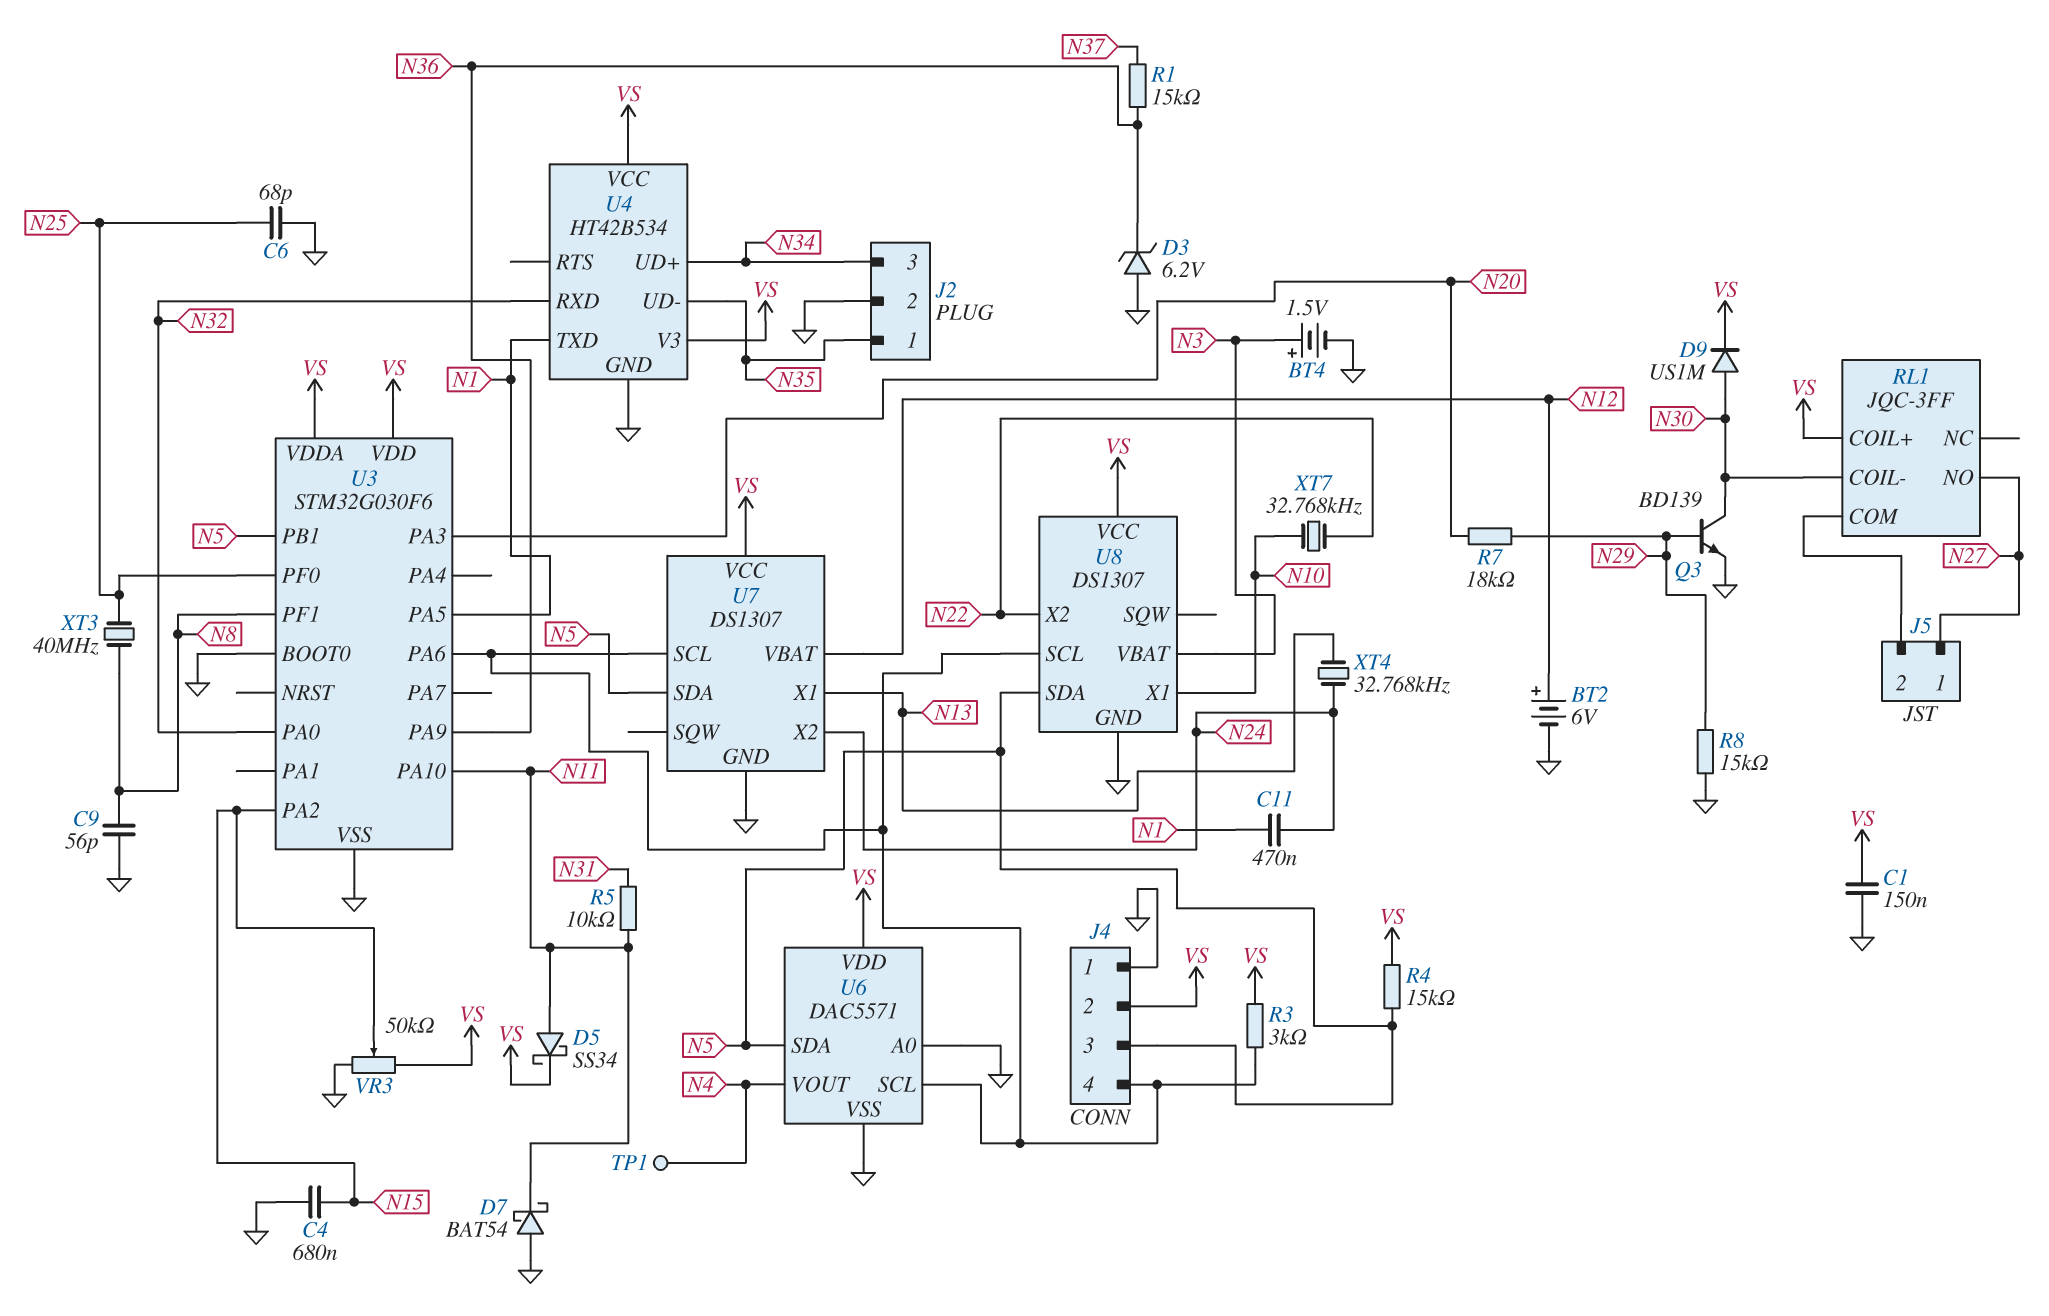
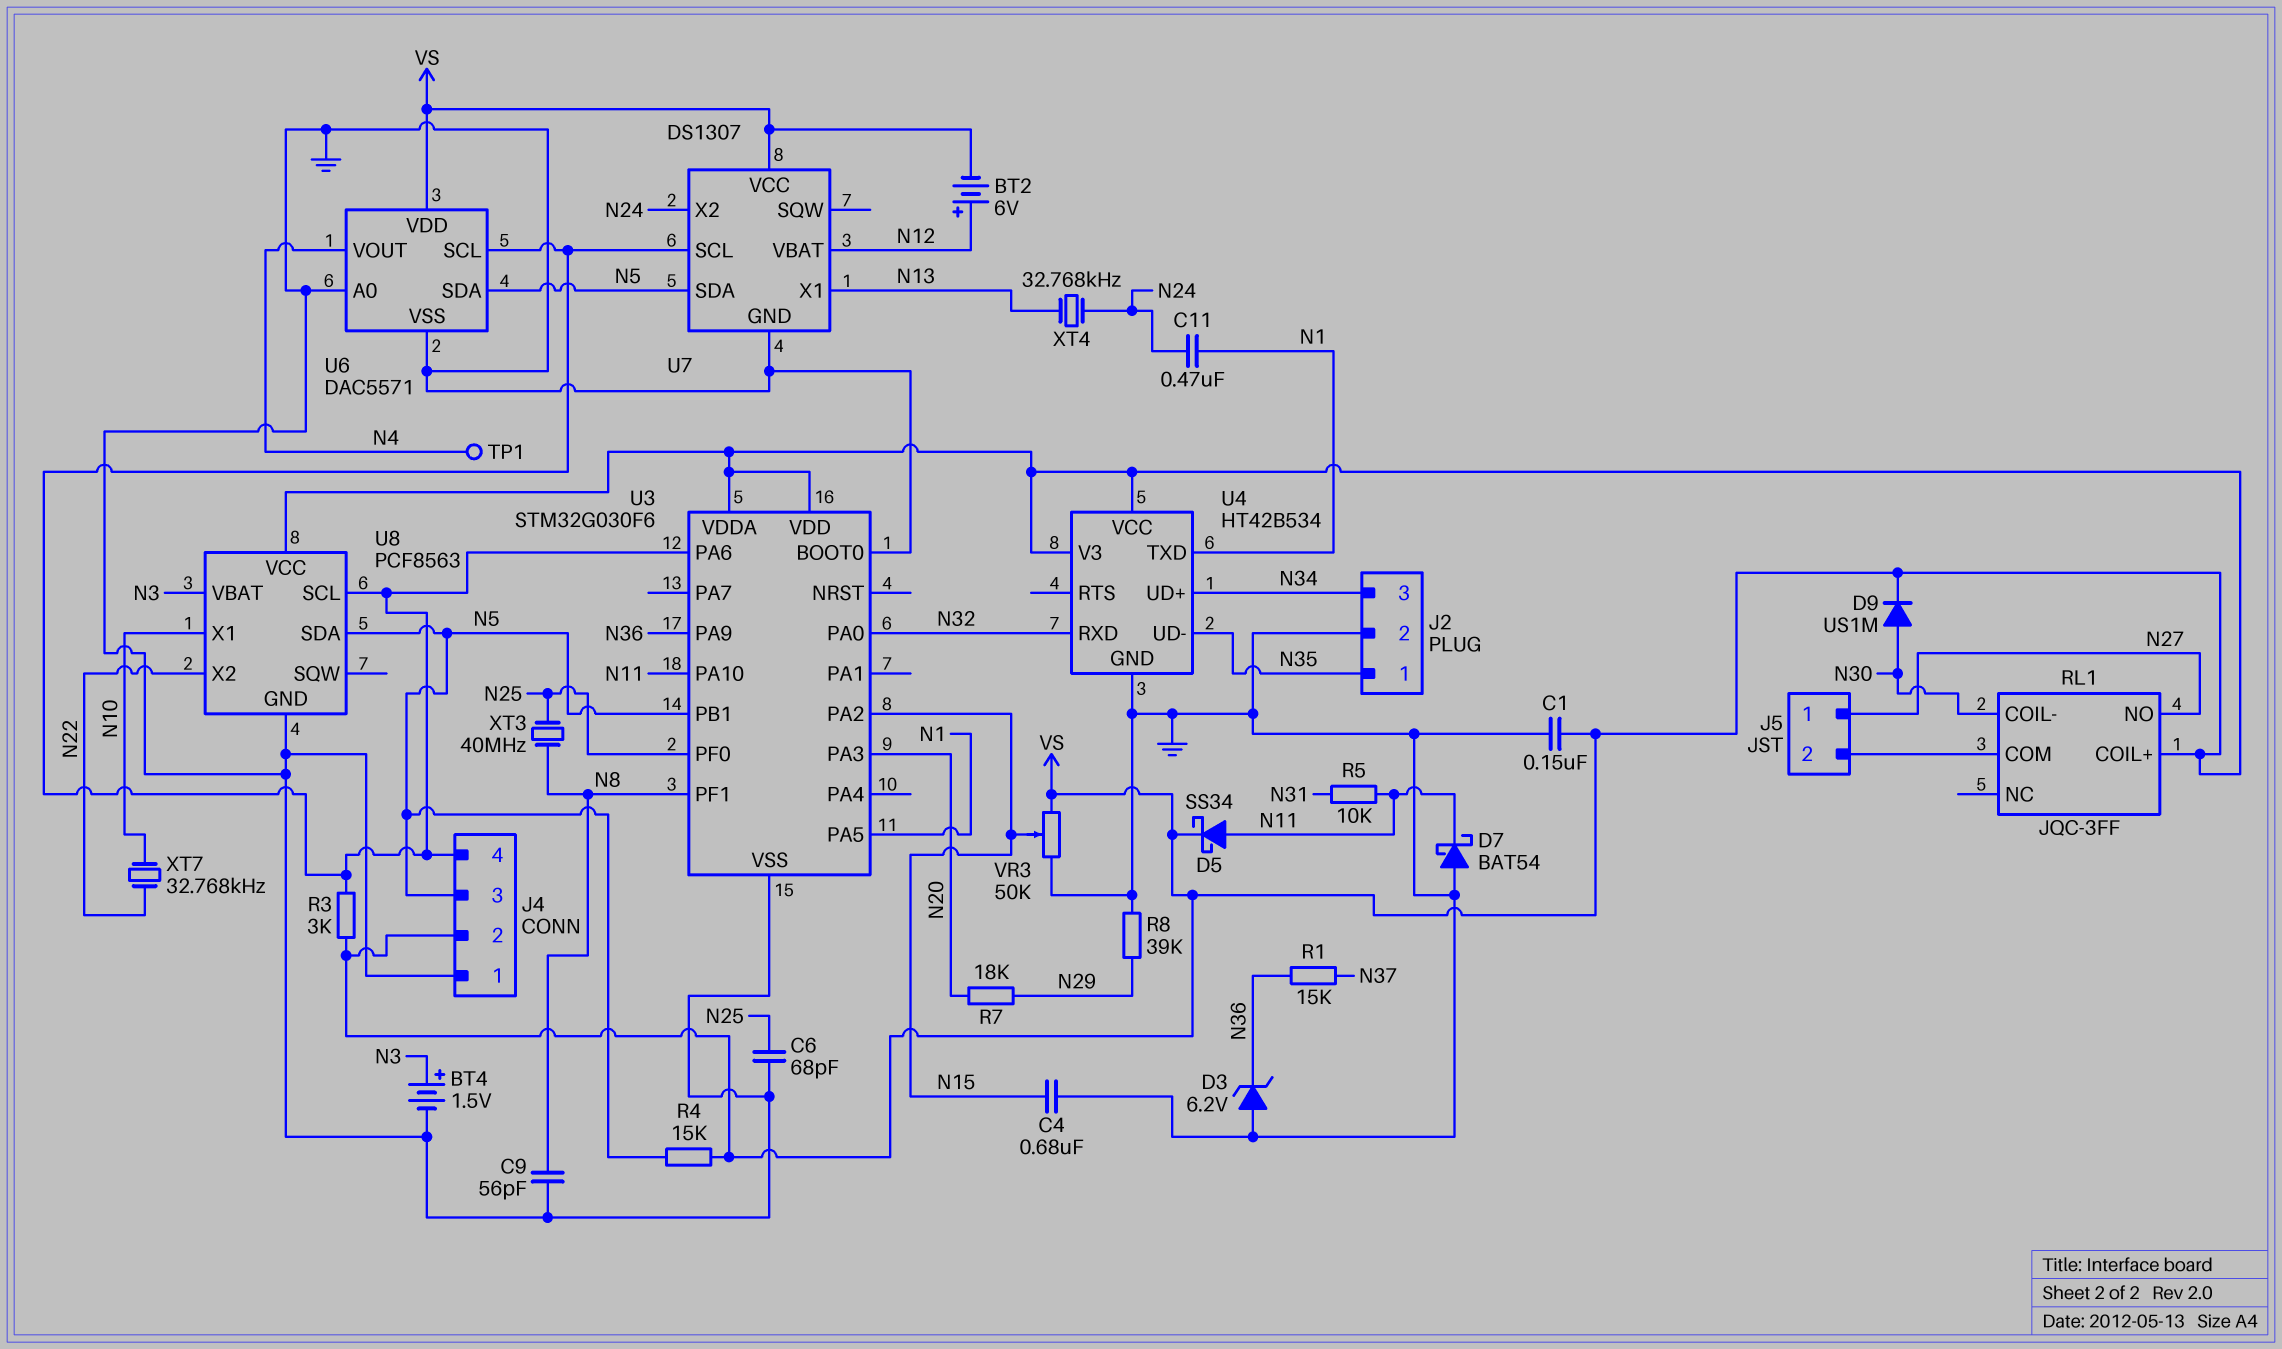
BT2: 6V (plus N12, minus GND) -> 6V (plus N12, minus VS)
Q3: NPN BD139 (B N29, C N30, E GND) -> none
R8: 15k (GND, N29) -> 39k (GND, N29)
U8: DS1307 -> PCF8563

